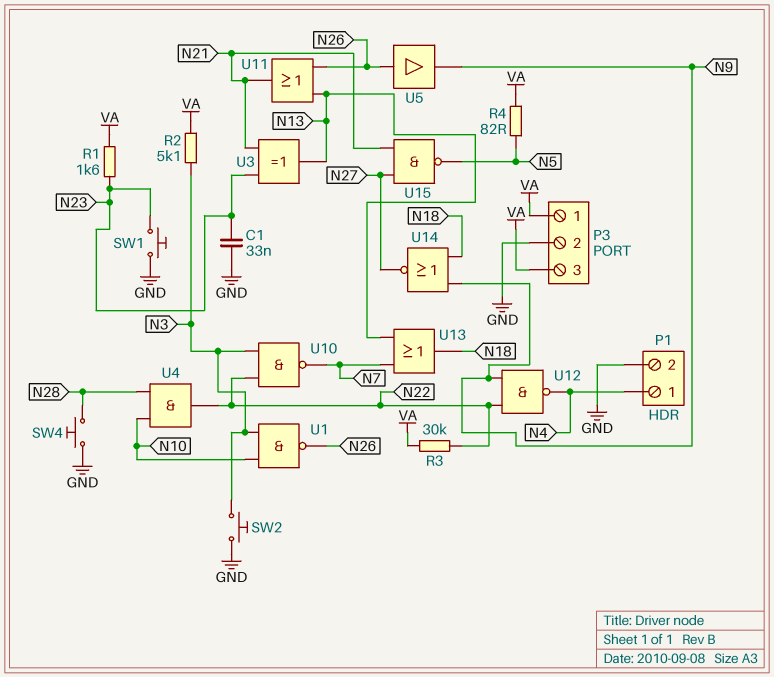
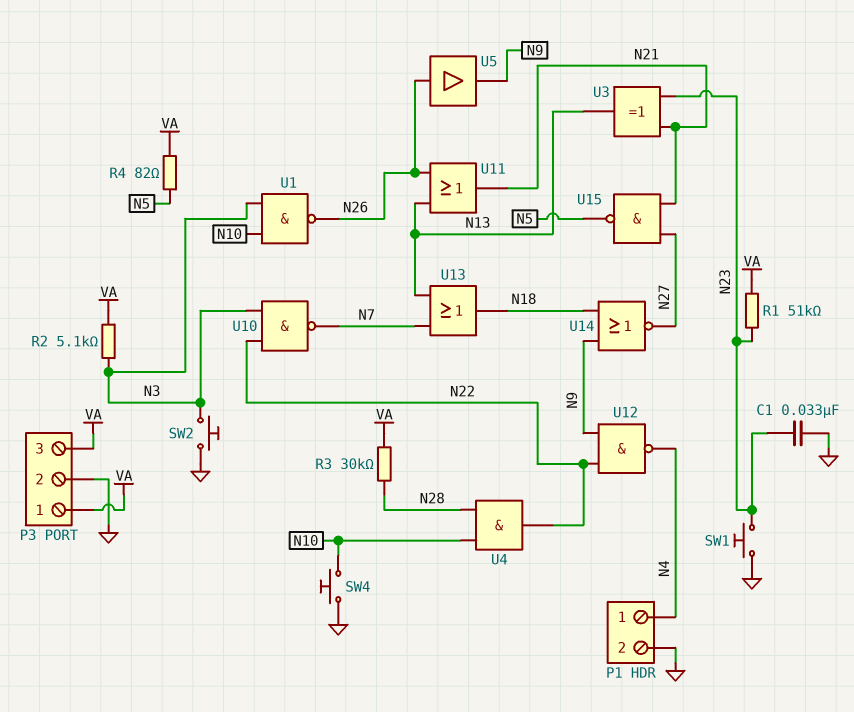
R1: 1.6k (N23, VA) -> 51k (N23, VA)
R3: 30k (N22, VA) -> 30k (N28, VA)
SW4: button (GND, N28) -> button (GND, N10)

